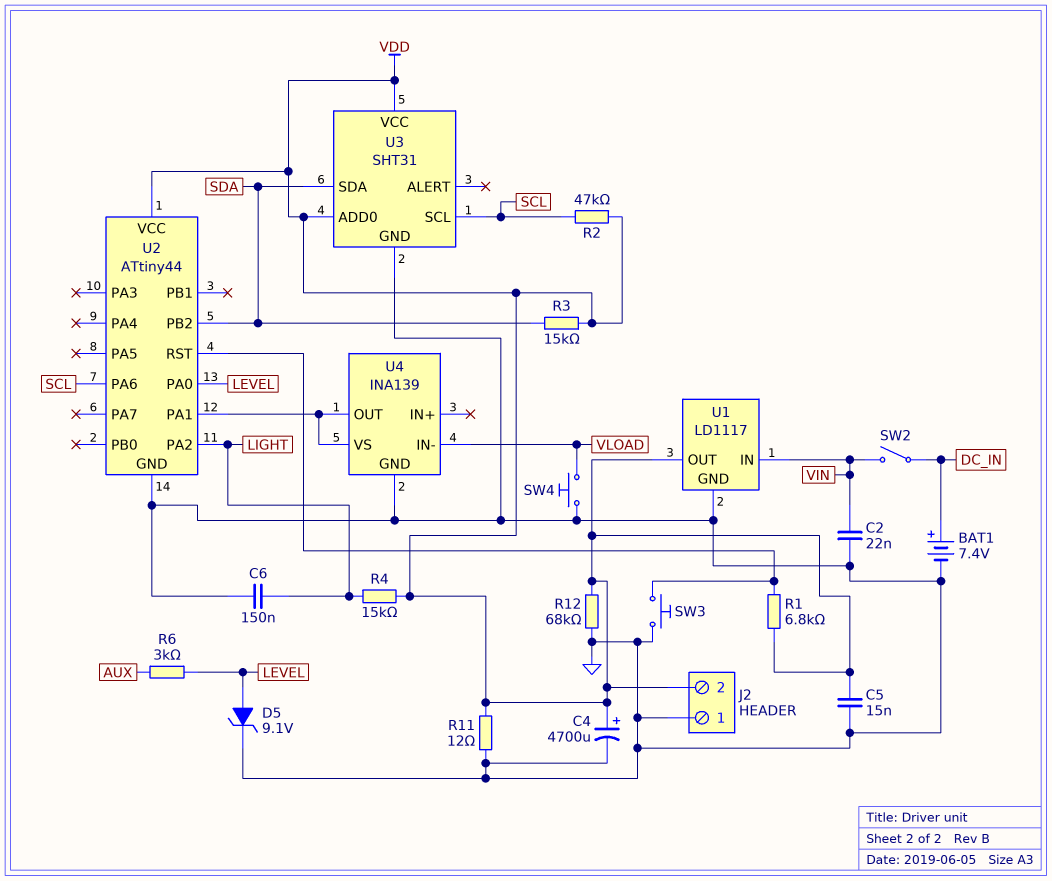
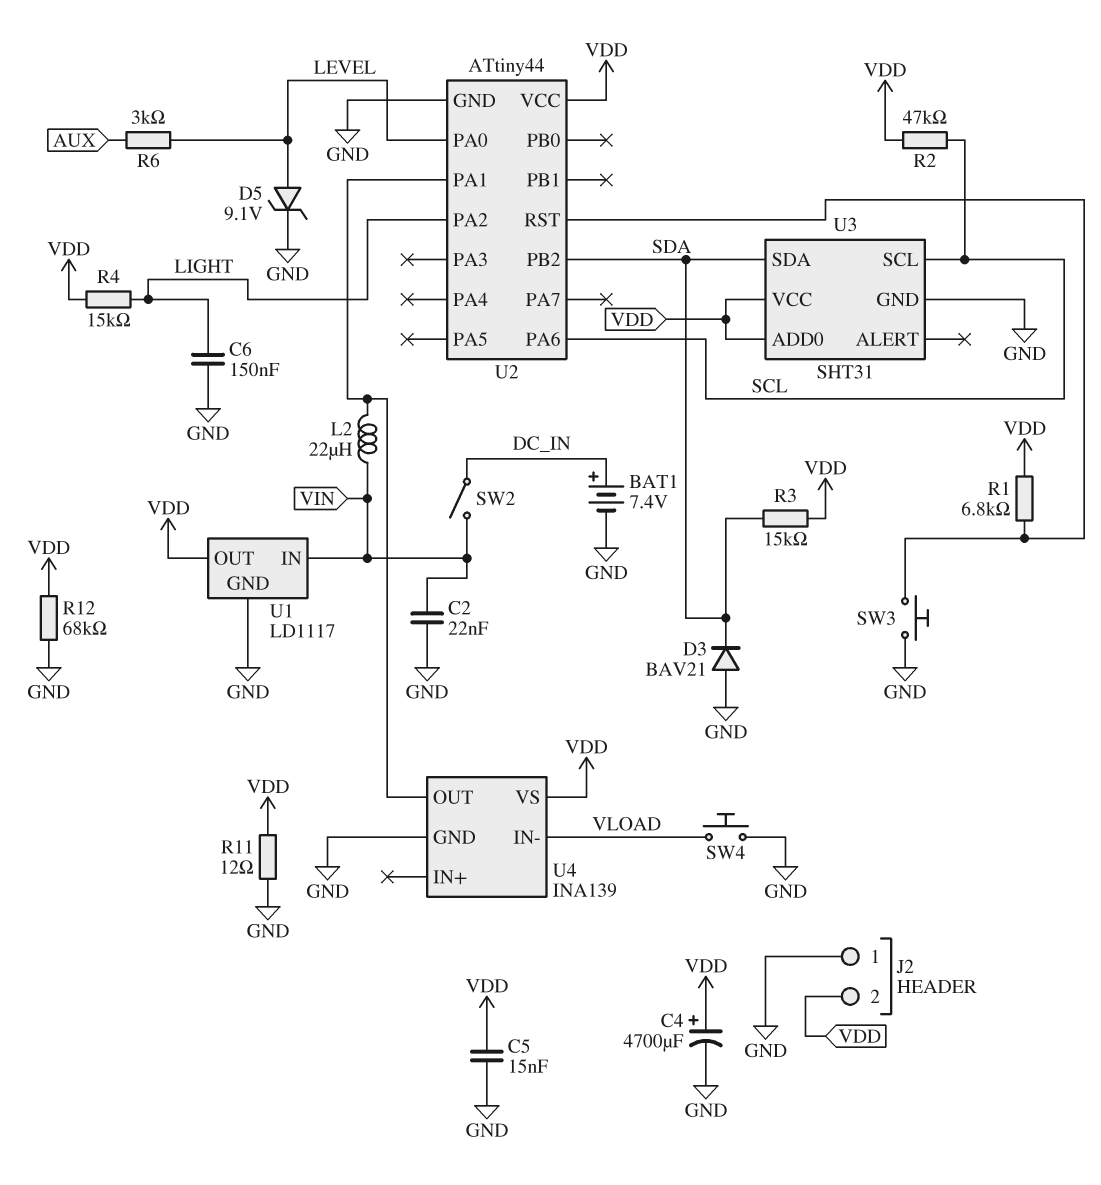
D3: none -> diode BAV21 (A GND, K SDA)
L2: none -> 22uH (U2/PA1, VIN)
U4 pin VS: U2/PA1 -> VDD

